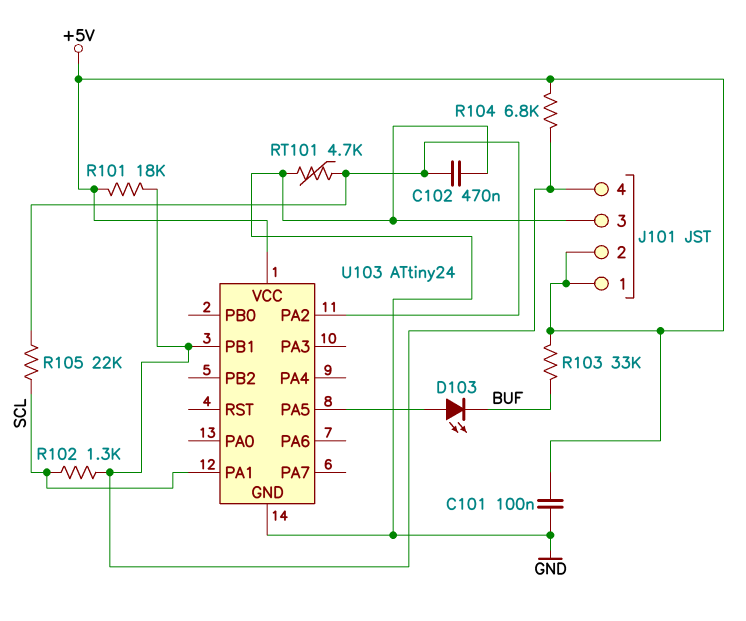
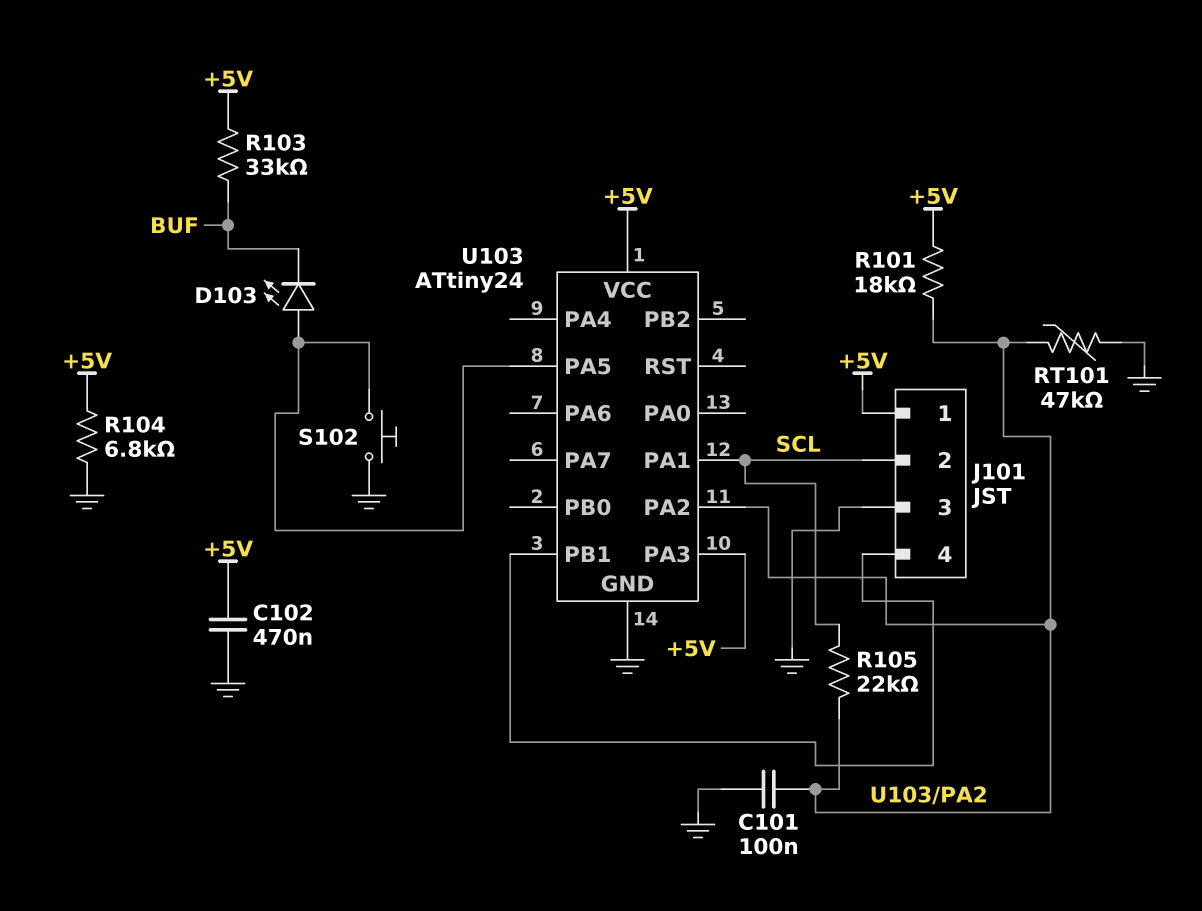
C101: 100nF (+5V, GND) -> 100nF (GND, U103/PA2)
C102: 470nF (GND, U103/PA2) -> 470nF (+5V, GND)
J101 pin 2: +5V -> SCL
R101: 18k (+5V, J101/4) -> 18k (+5V, U103/PA2)
R102: 1.3k (J101/4, SCL) -> none
R104: 6.8k (+5V, J101/4) -> 6.8k (+5V, GND)
RT101: 4.7k (GND, U103/PA2) -> 47k (GND, U103/PA2)
S102: none -> button (GND, U103/PA5)
U103 pin PA3: none -> +5V

